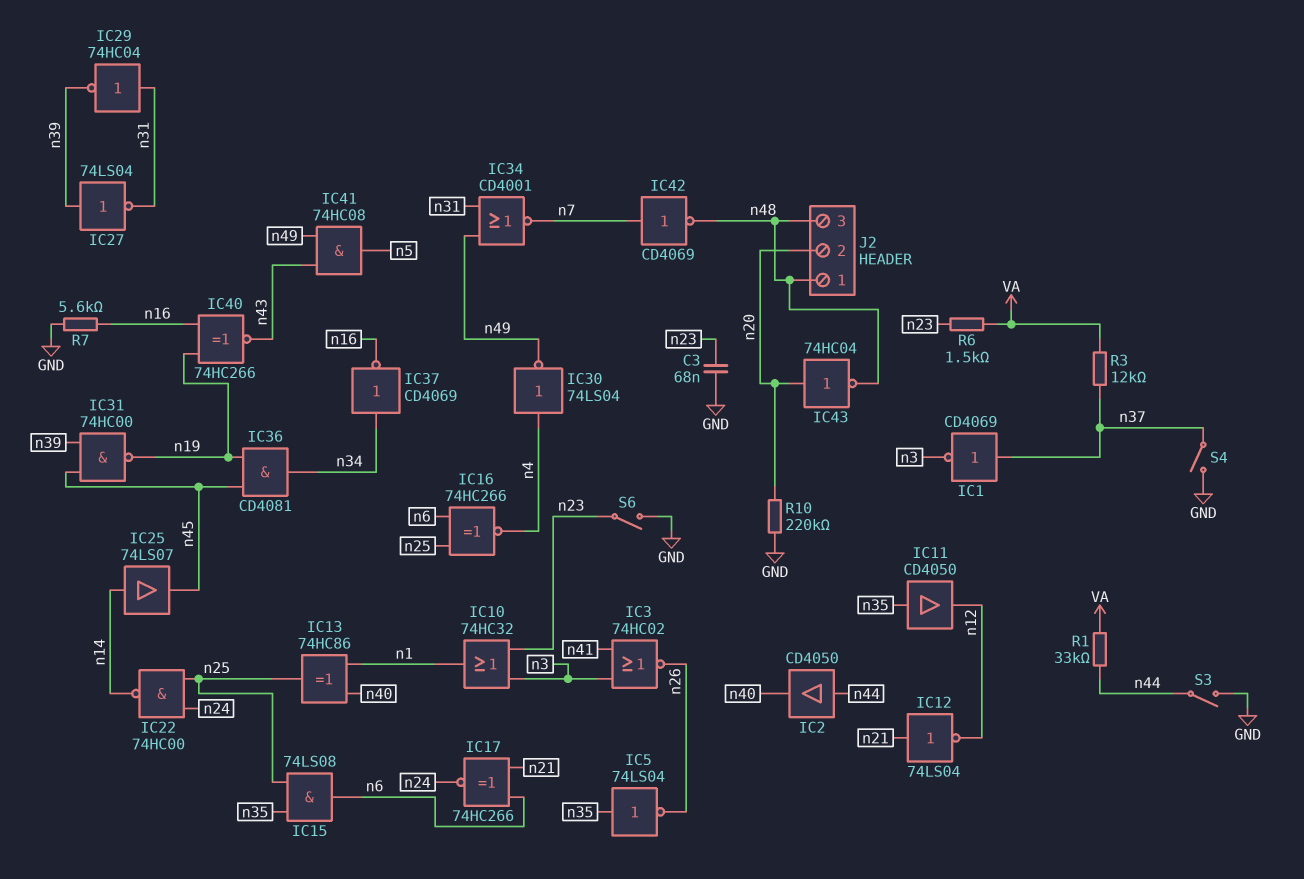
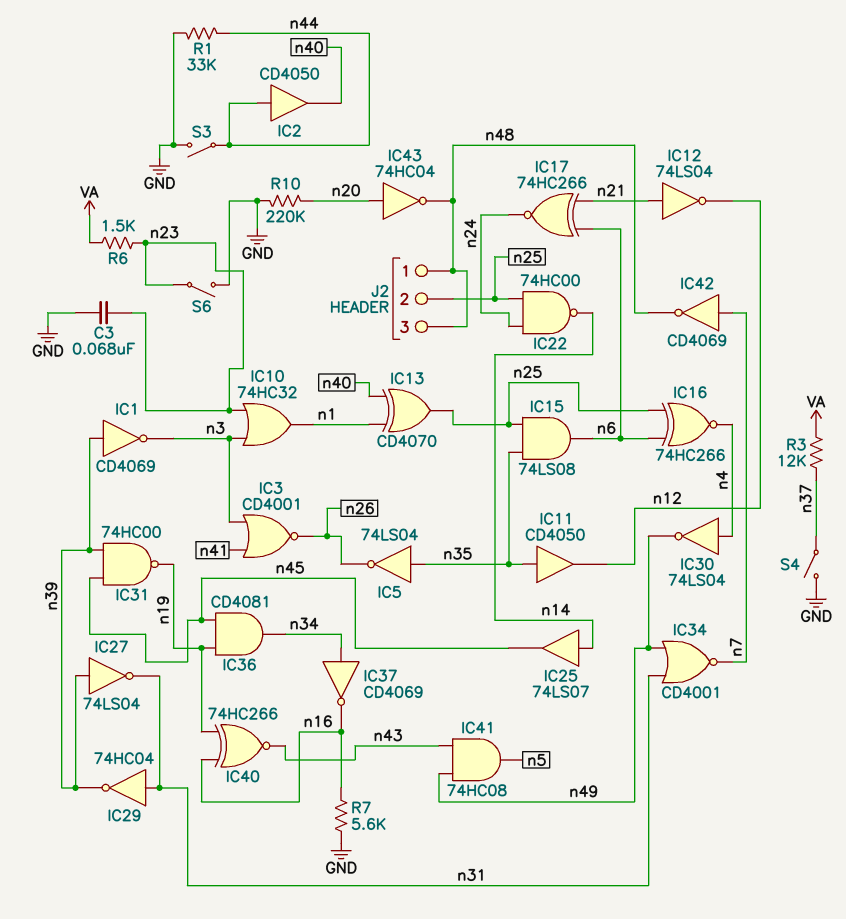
IC1: NOT CD4069 (in n37, out n3) -> NOT CD4069 (in n39, out n3)
IC3: NOR 74HC02 (in n3, in n41, out n26) -> NOR CD4001 (in n3, in n41, out n26)
IC13: XOR 74HC86 (in n1, in n40, out n25) -> XOR CD4070 (in n1, in n40, out n25)
J2 pin 2: n20 -> n25
R1: 33k (VA, n44) -> 33k (GND, n44)

